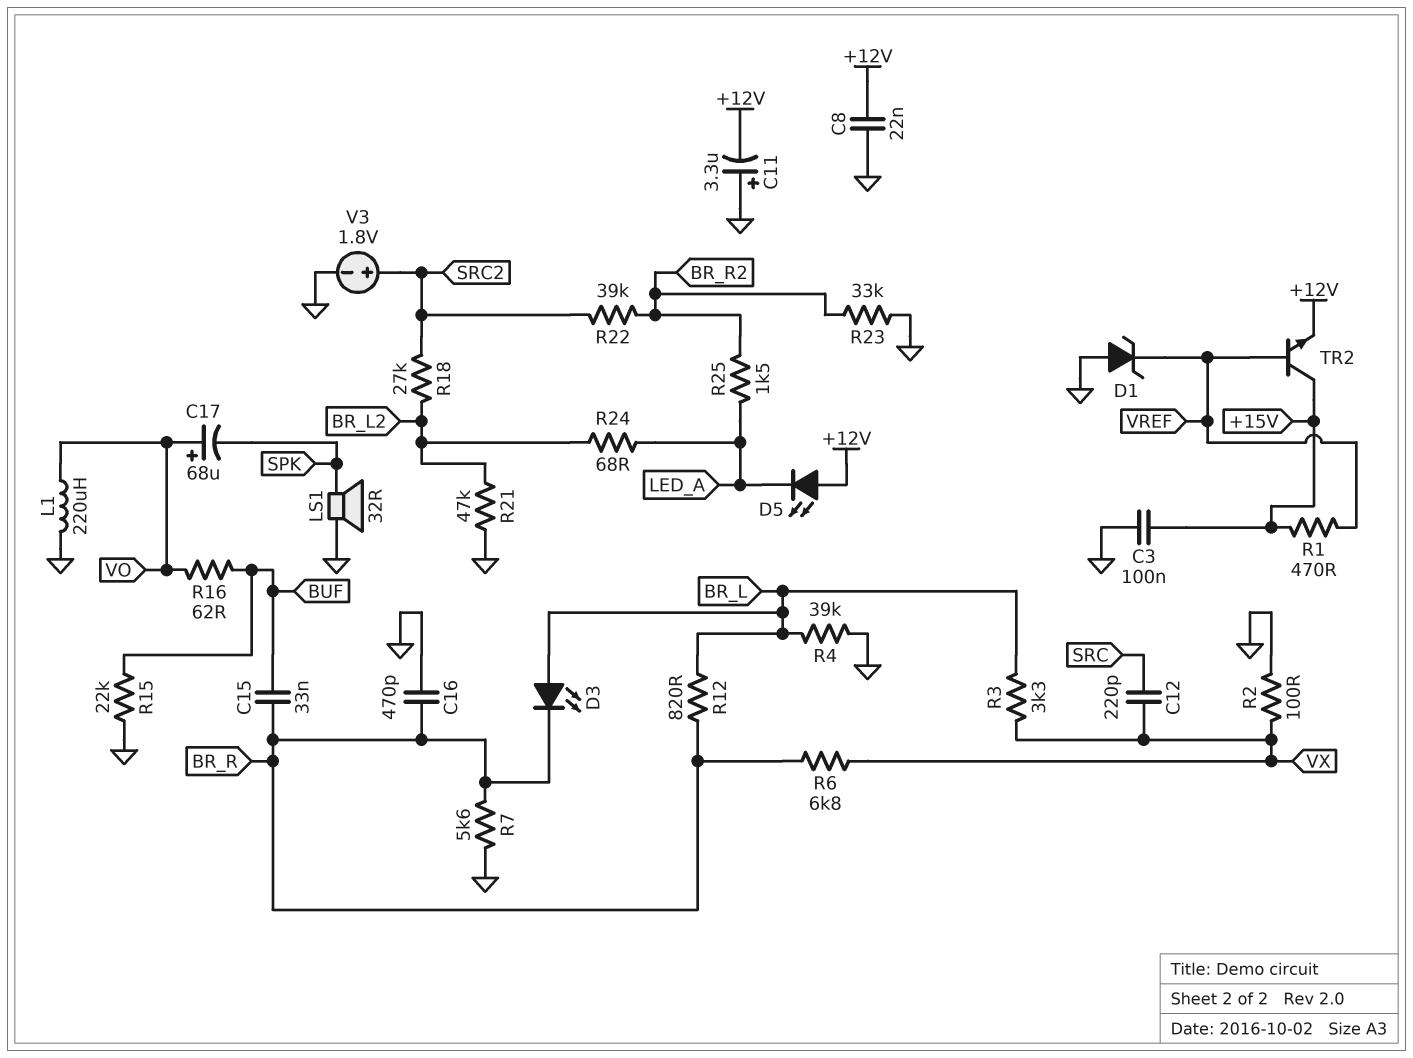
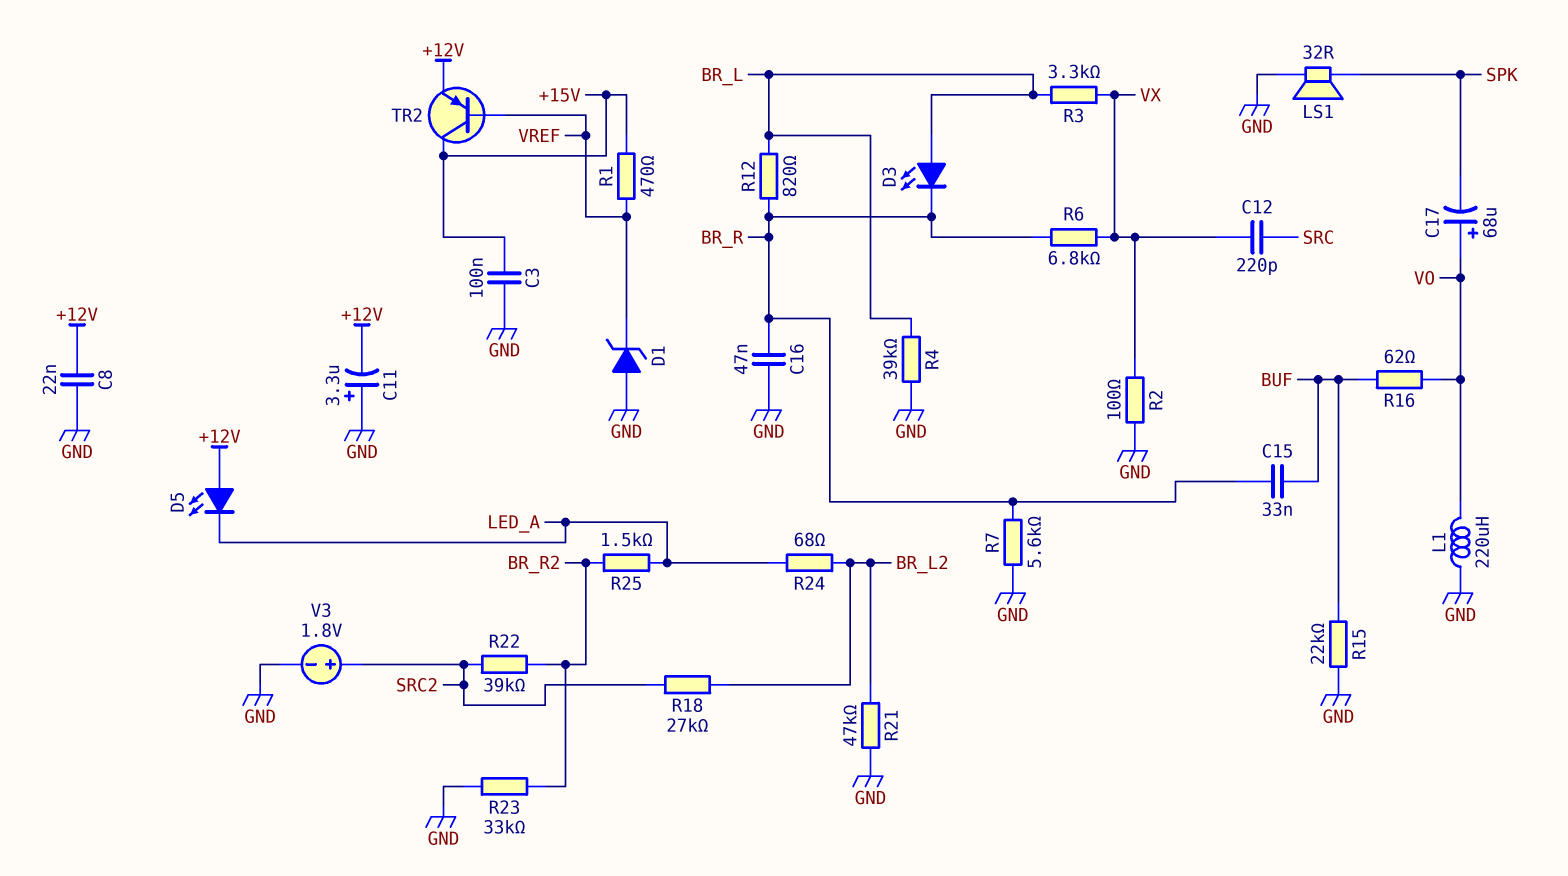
C16: 470pF (BR_R, GND) -> 47nF (BR_R, GND)
TR2: NPN (B VREF, C +15V, E +12V) -> PNP (B VREF, C +15V, E +12V)

